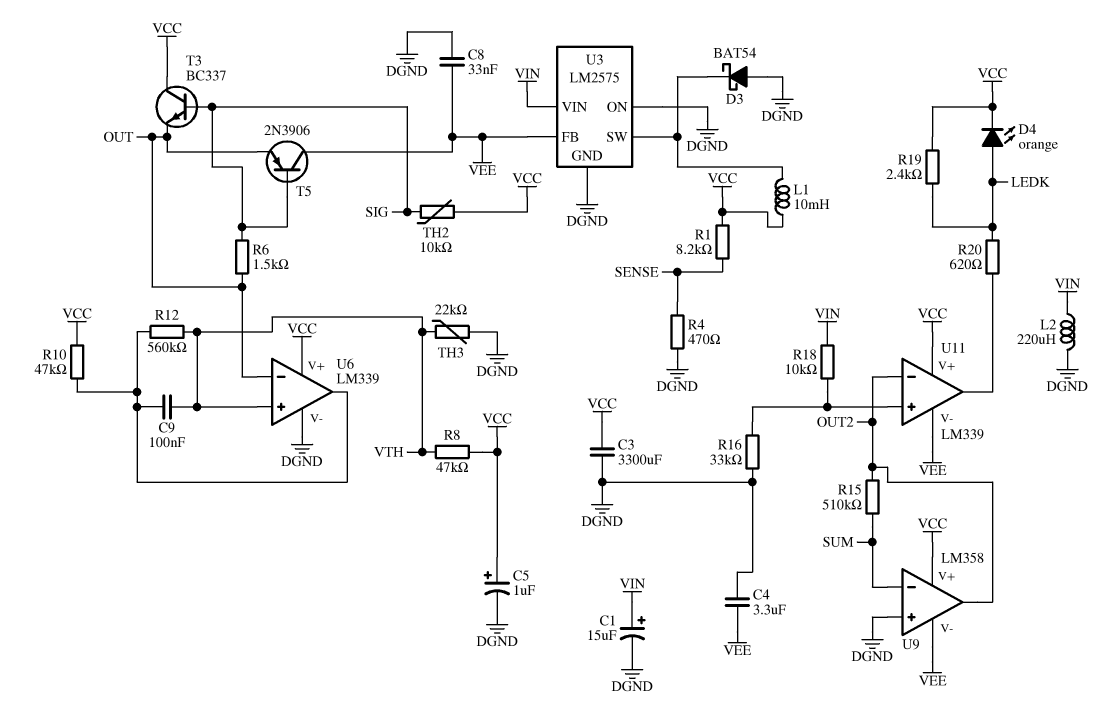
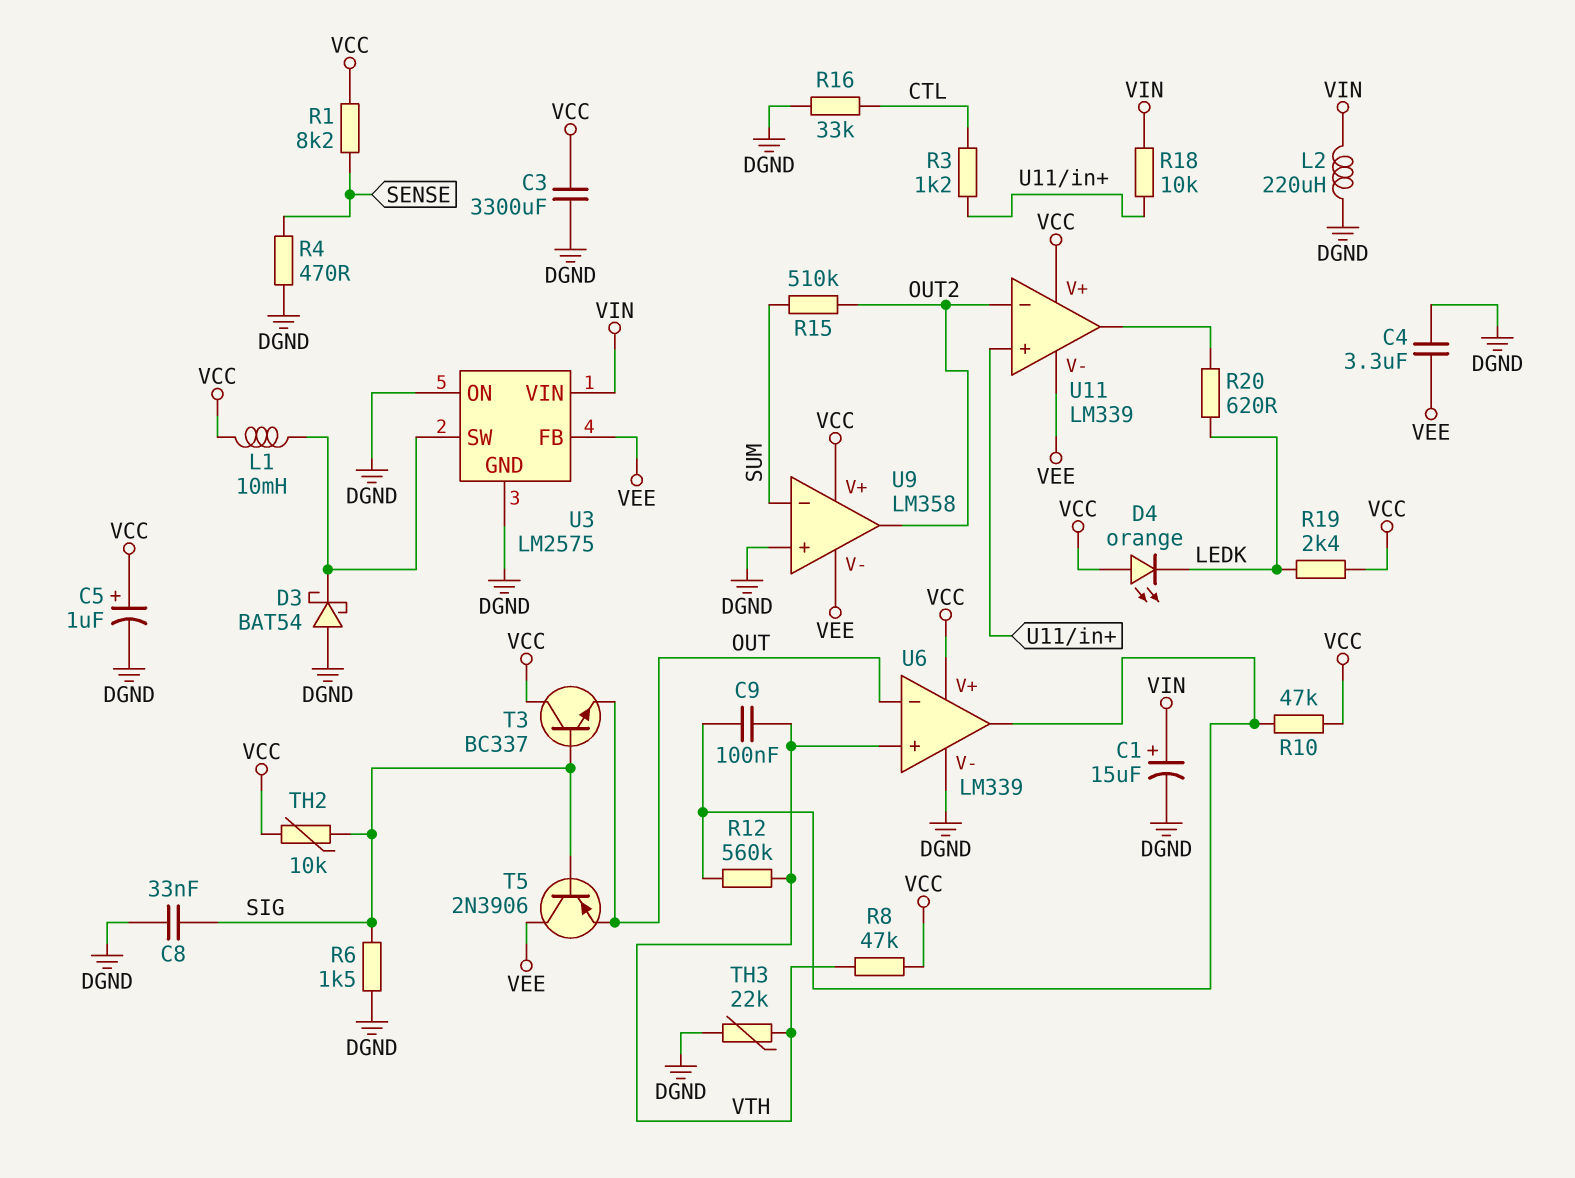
C8: 33nF (DGND, VEE) -> 33nF (DGND, SIG)
D4: LED orange (A LEDK, K VCC) -> LED orange (A VCC, K LEDK)
R3: none -> 1.2k (CTL, U11/in+)
R6: 1.5k (OUT, SIG) -> 1.5k (DGND, SIG)
R16: 33k (DGND, U11/in+) -> 33k (CTL, DGND)

